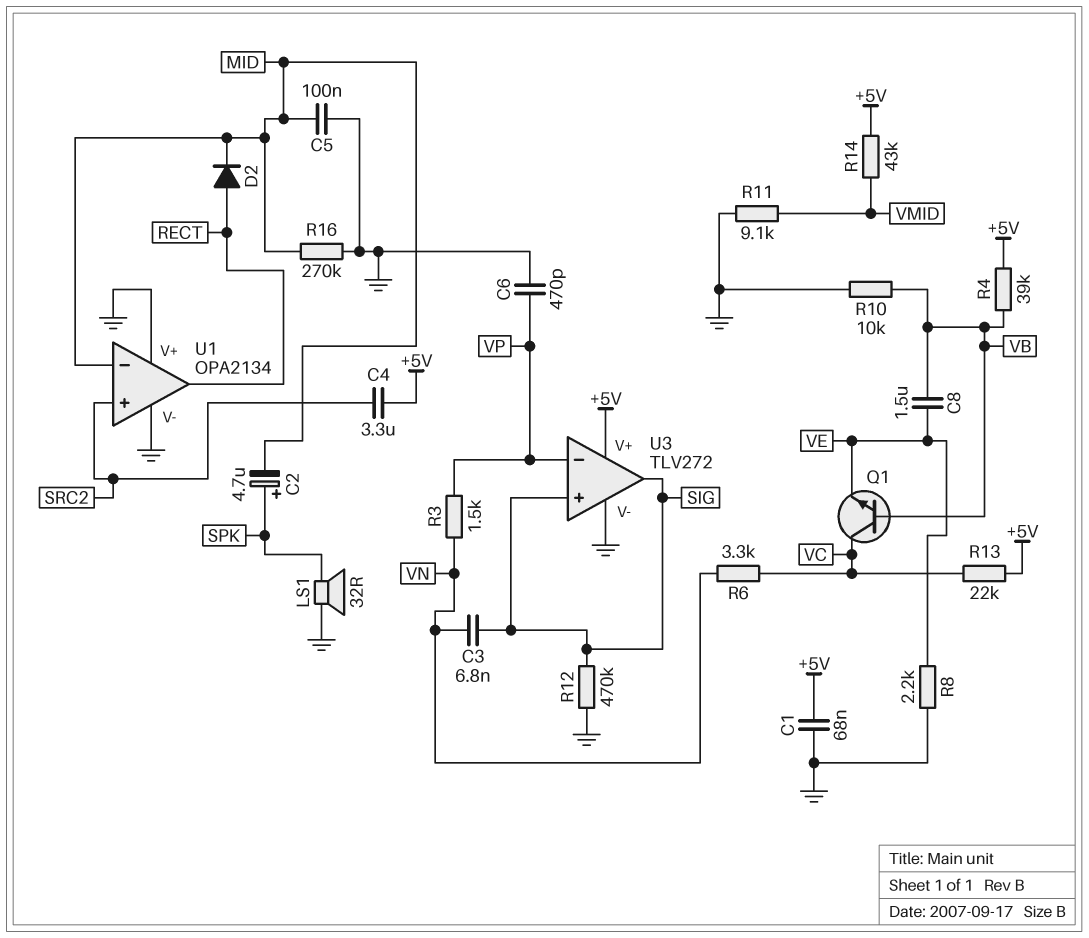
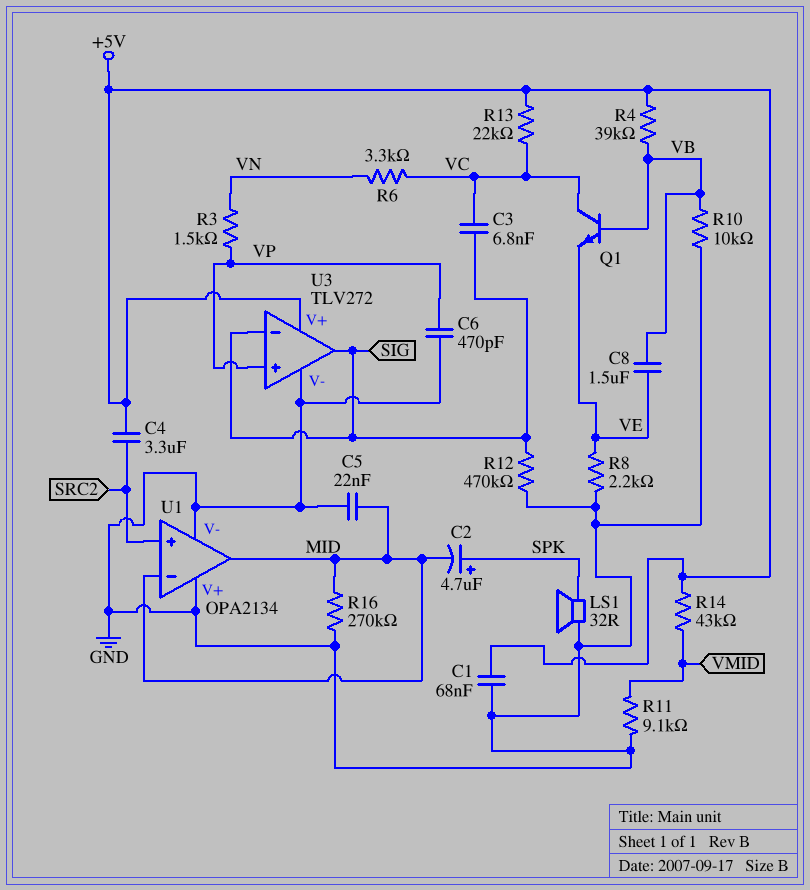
C3: 6.8nF (SIG, VN) -> 6.8nF (SIG, VC)
C5: 100nF (GND, MID) -> 22nF (GND, MID)
D2: diode (A RECT, K MID) -> none
U1 pin out: RECT -> MID
U3 pin in+: SIG -> VP
U3 pin in-: VP -> SIG

